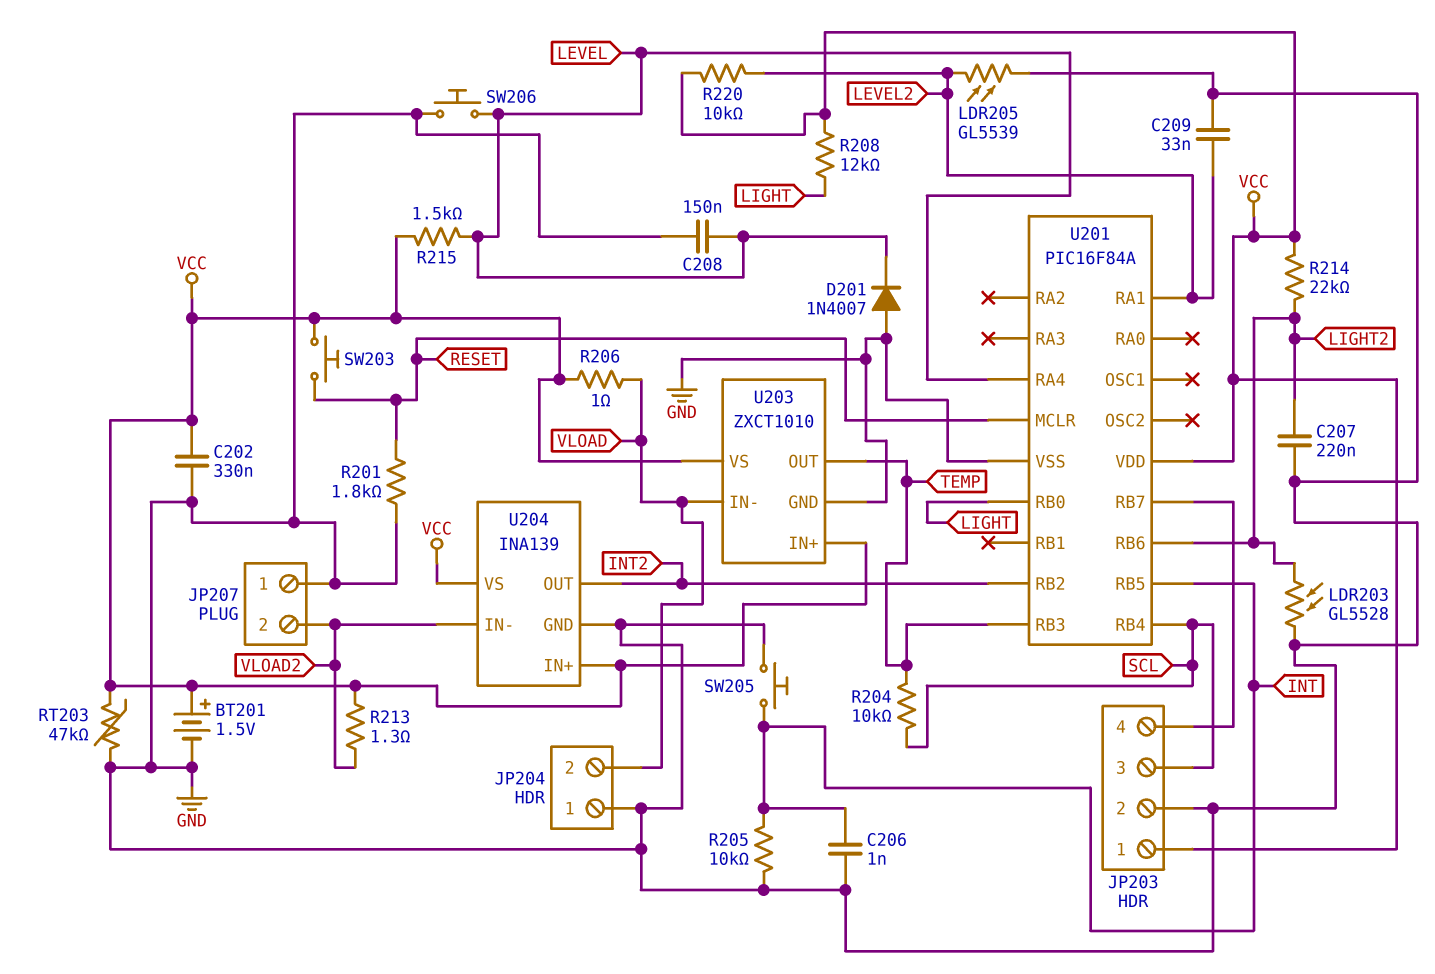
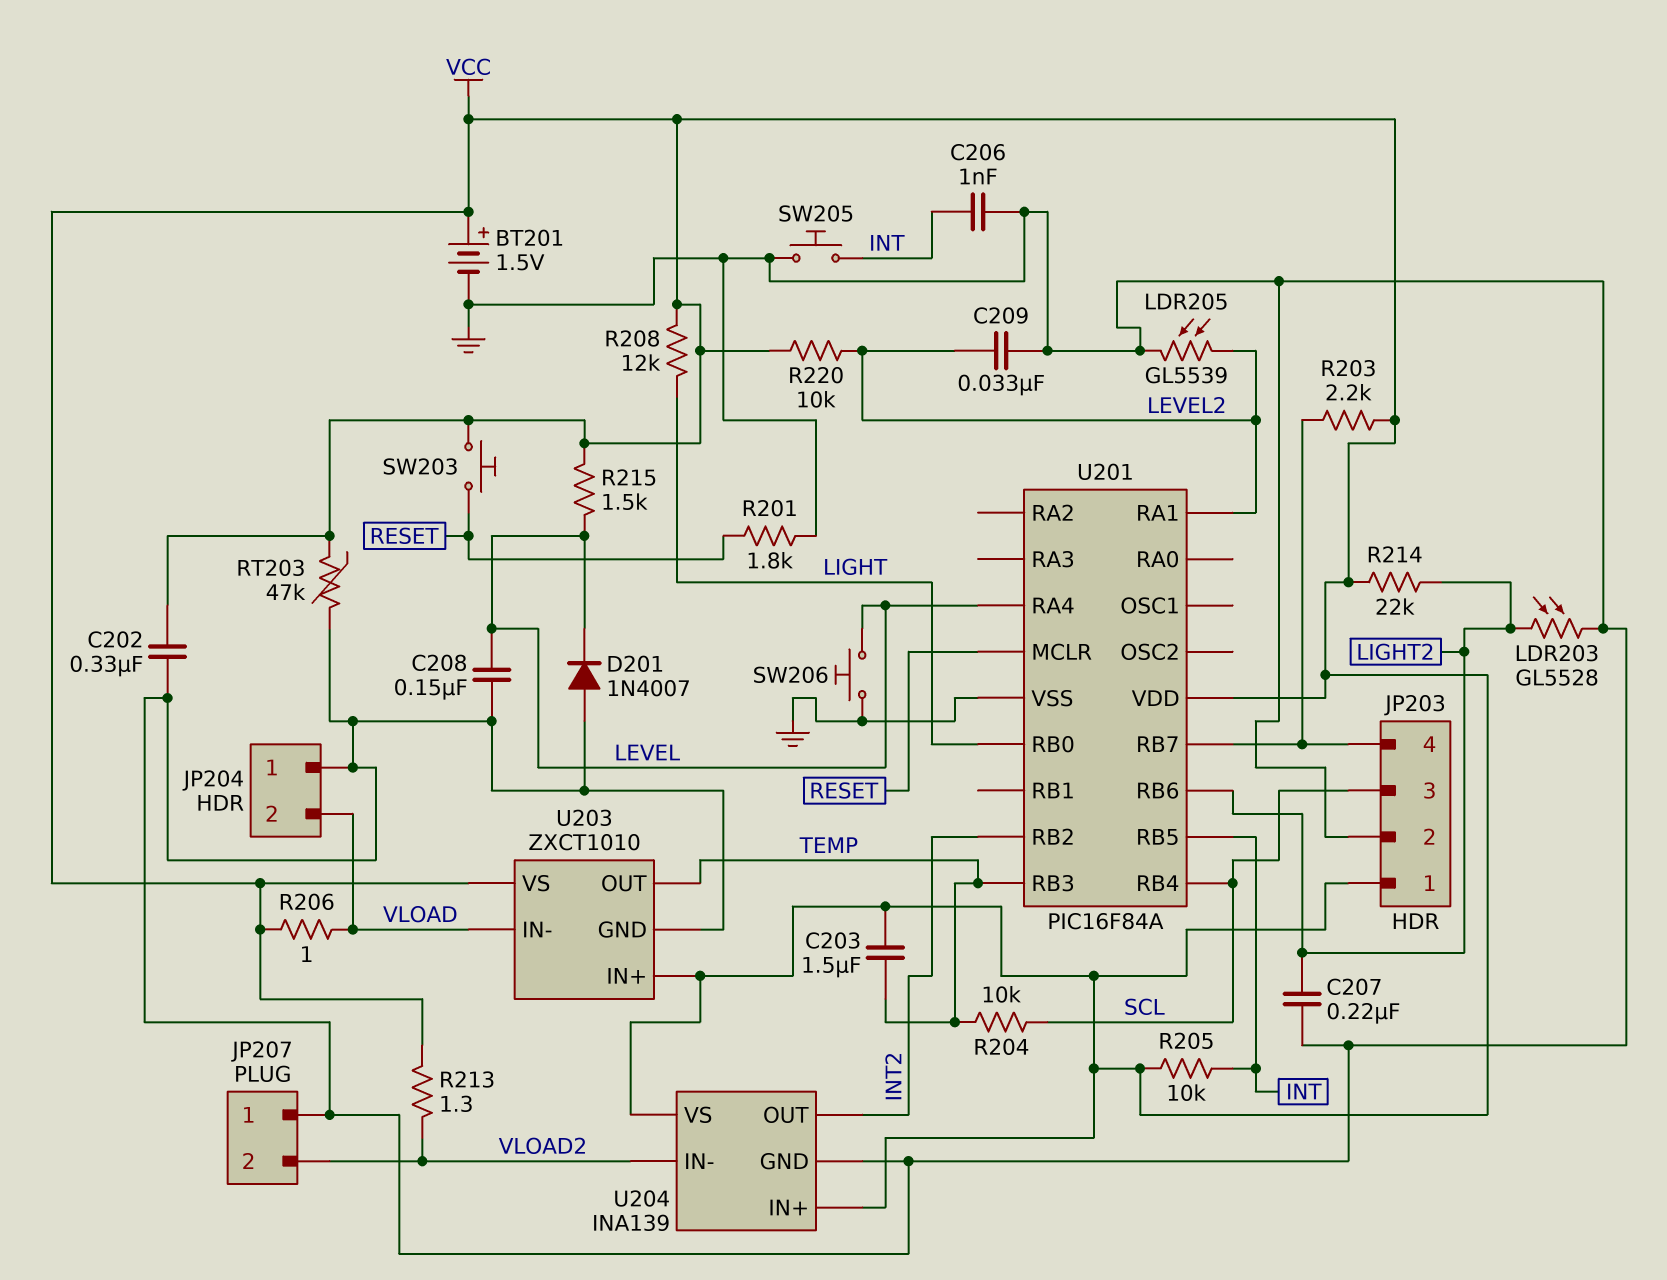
C203: none -> 1.5uF (TEMP, VCC)
R203: none -> 2.2k (JP203/4, VCC)
R205: 10k (GND, INT) -> 10k (INT, VCC)

